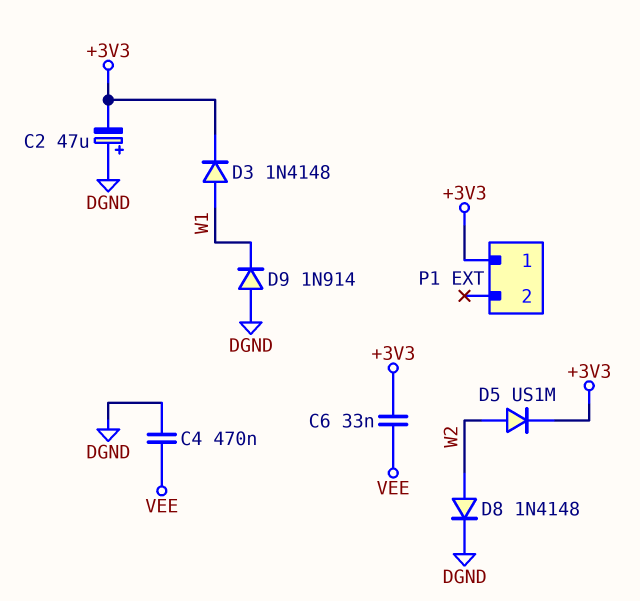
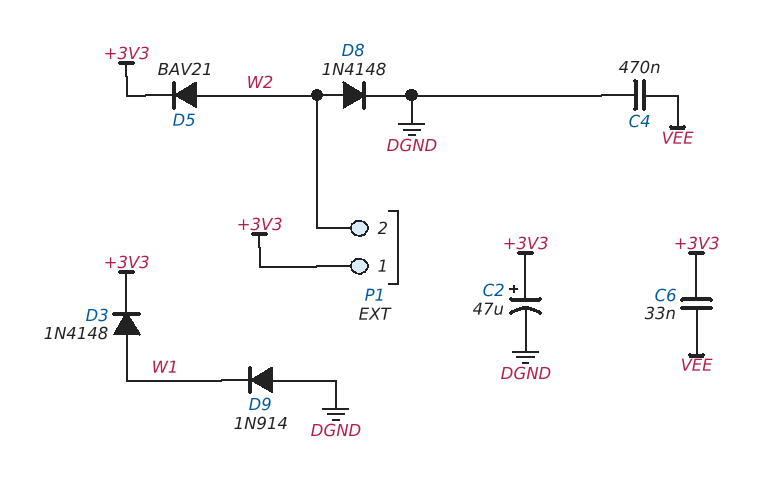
C2: 47uF (plus DGND, minus +3V3) -> 47uF (plus +3V3, minus DGND)
D5: diode US1M (A W2, K +3V3) -> diode BAV21 (A W2, K +3V3)
P1 pin 2: none -> W2

